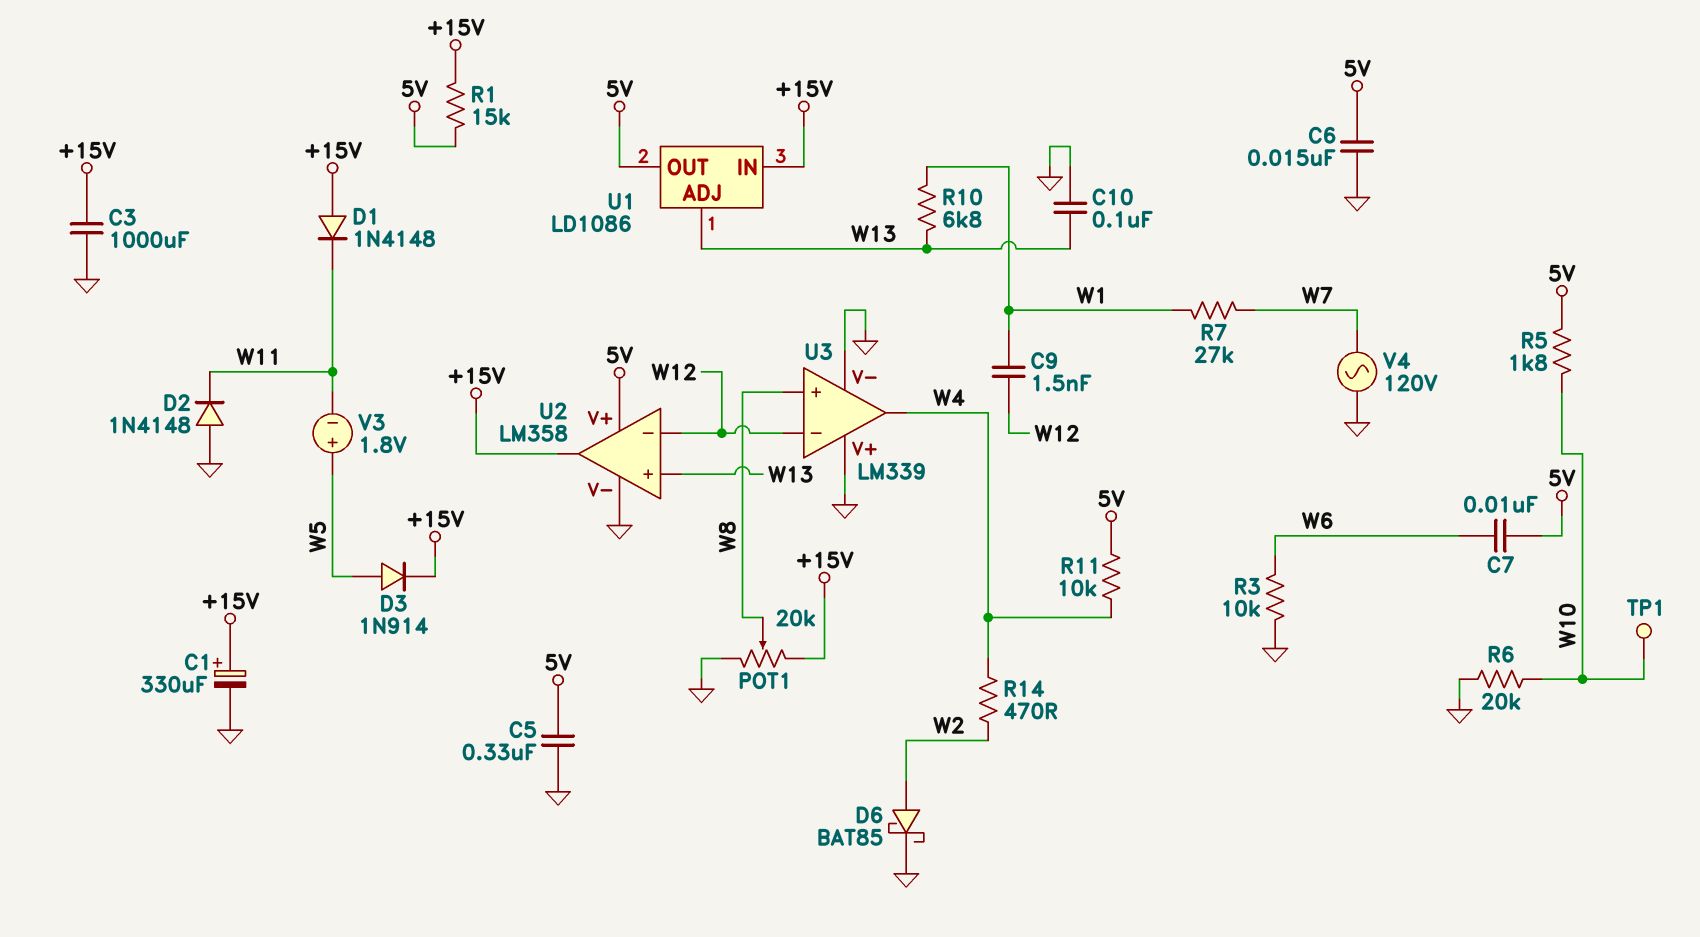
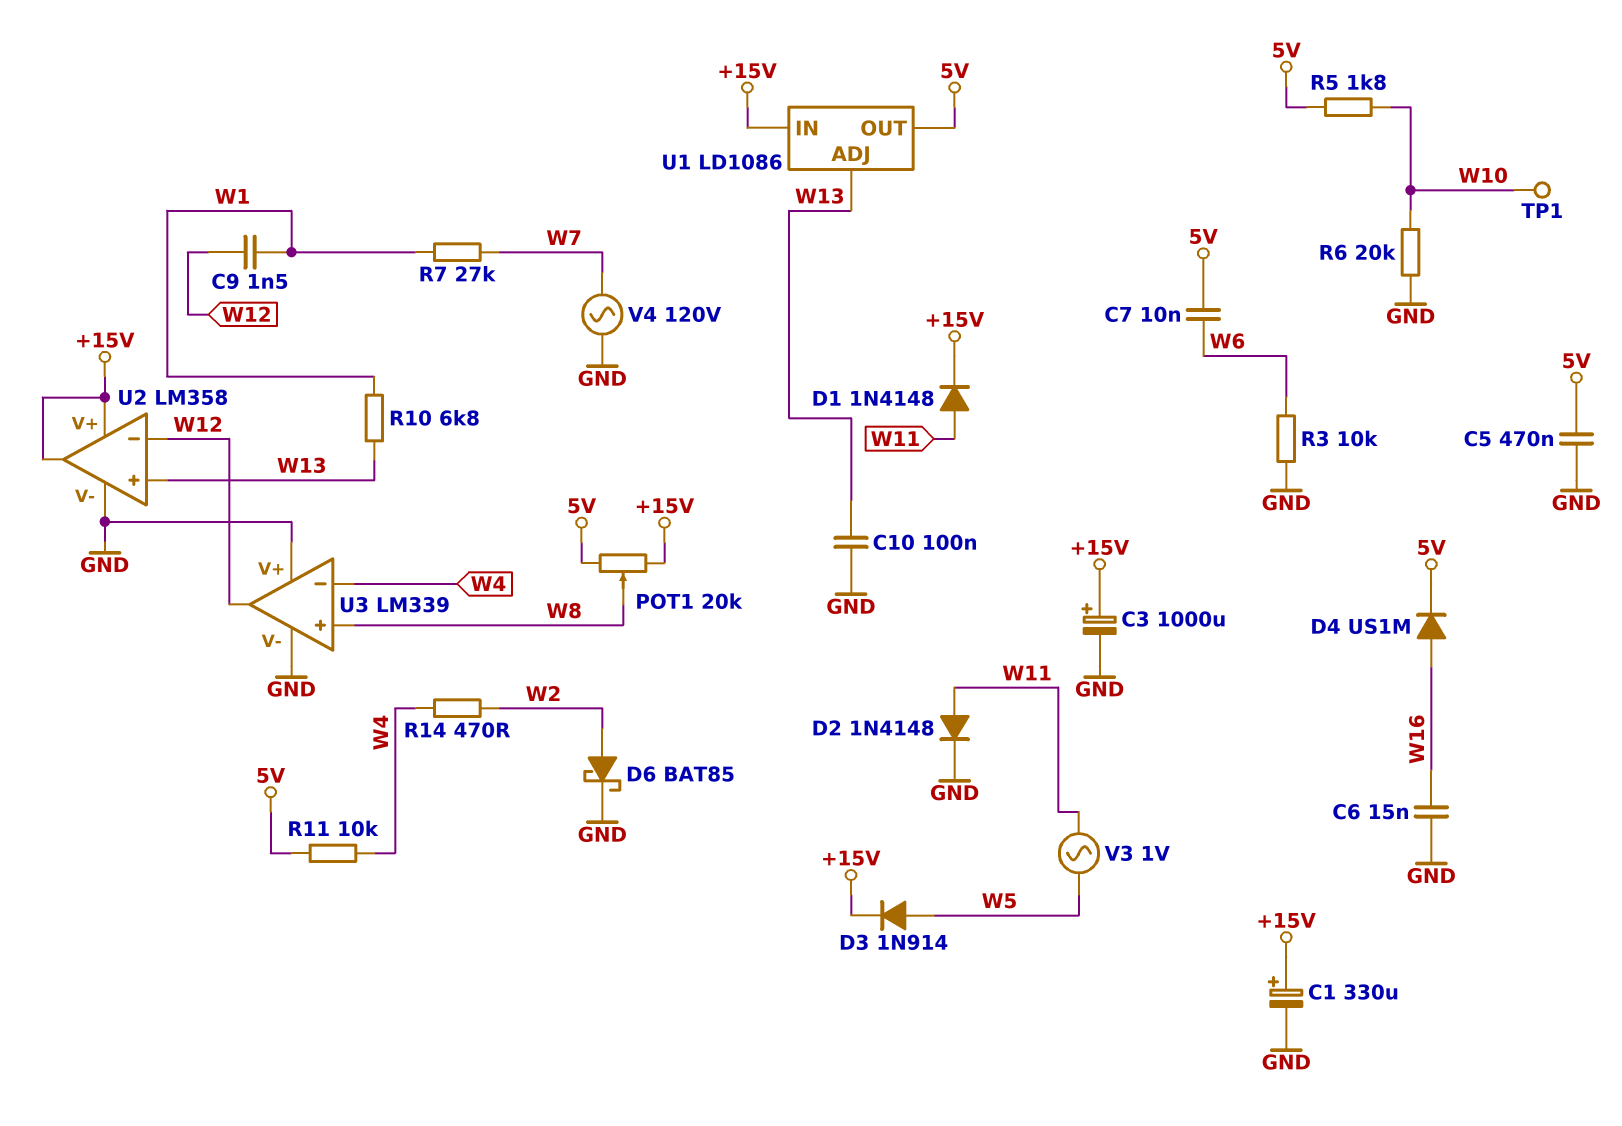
C3: 1000uF (+15V, GND) -> 1000uF (plus +15V, minus GND)
C5: 330nF (5V, GND) -> 470nF (5V, GND)
C6: 15nF (5V, GND) -> 15nF (GND, W16)
D1: diode 1N4148 (A +15V, K W11) -> diode 1N4148 (A W11, K +15V)
D2: diode 1N4148 (A GND, K W11) -> diode 1N4148 (A W11, K GND)
D4: none -> diode US1M (A W16, K 5V)
POT1: 20k (+15V, GND, wiper W8) -> 20k (+15V, 5V, wiper W8)
R1: 15k (+15V, 5V) -> none
U2 pin V+: 5V -> +15V
U3 pin in-: W12 -> W4
U3 pin out: W4 -> W12
V3: 1.8V (plus W5, minus W11) -> AC 1V (W5, W11)

